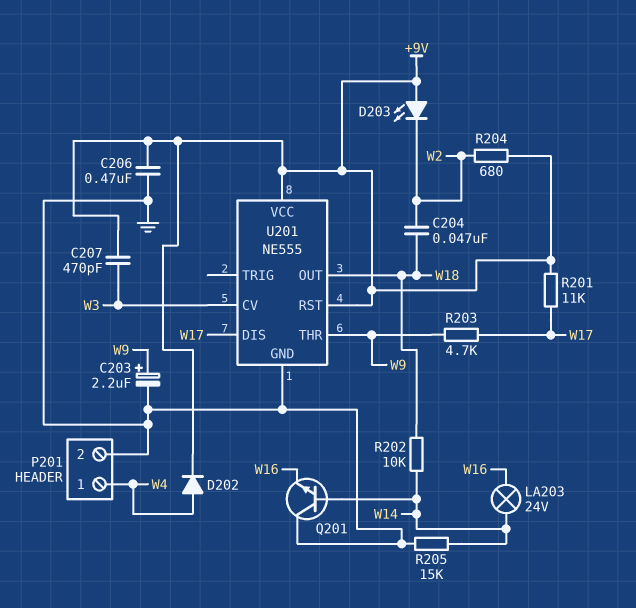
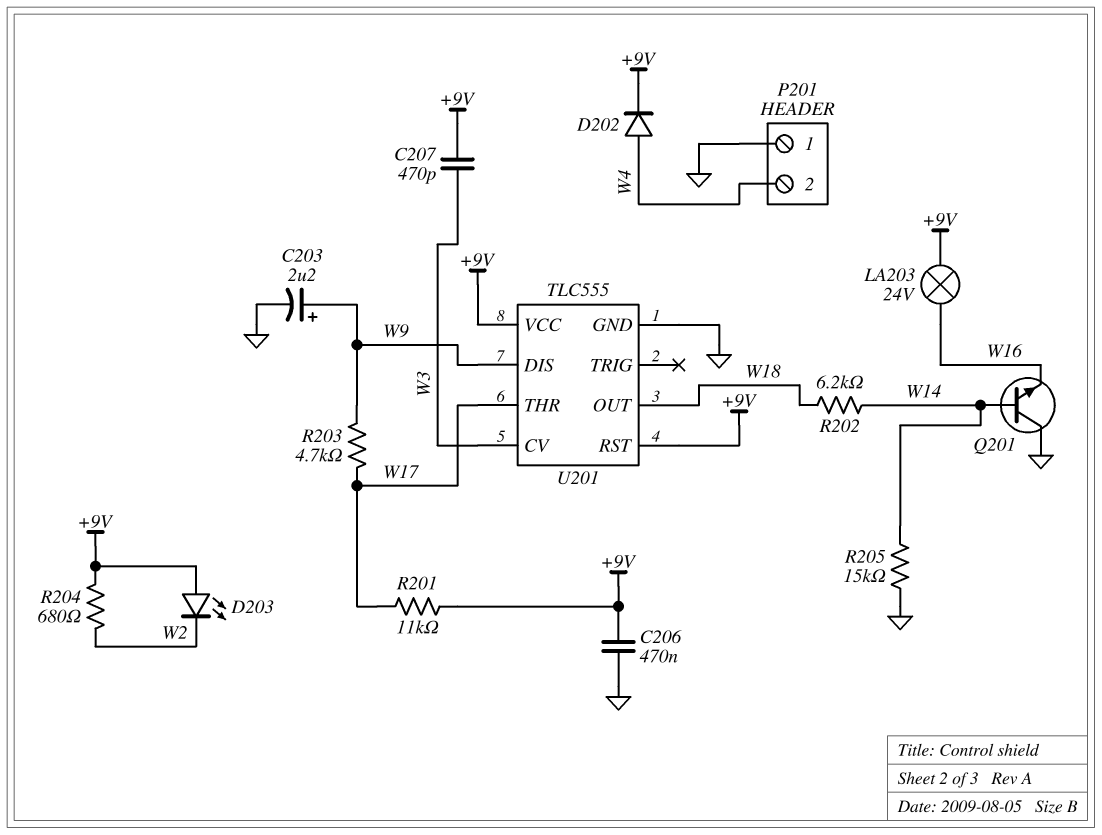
C204: 47nF (W2, W18) -> none
LA203: lamp 24V (W14, W16) -> lamp 24V (+9V, W16)
P201 pin 1: W4 -> GND
P201 pin 2: GND -> W4
R202: 10k (W14, W18) -> 6.2k (W14, W18)
U201: NE555 -> TLC555
U201 pin DIS: W17 -> W9
U201 pin THR: W9 -> W17

